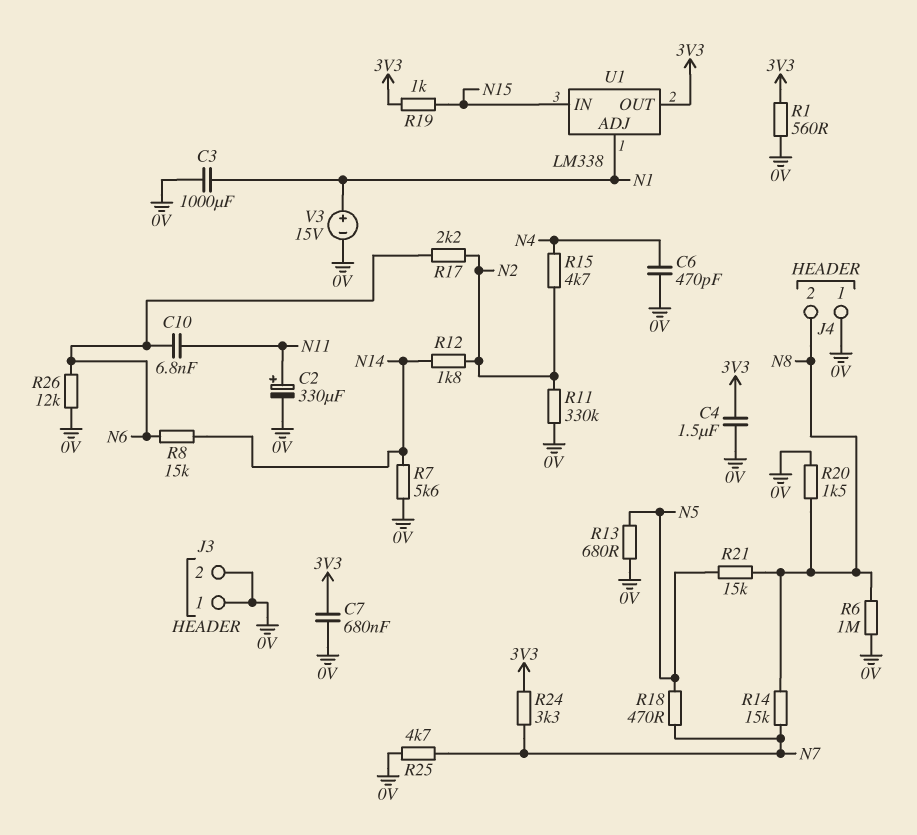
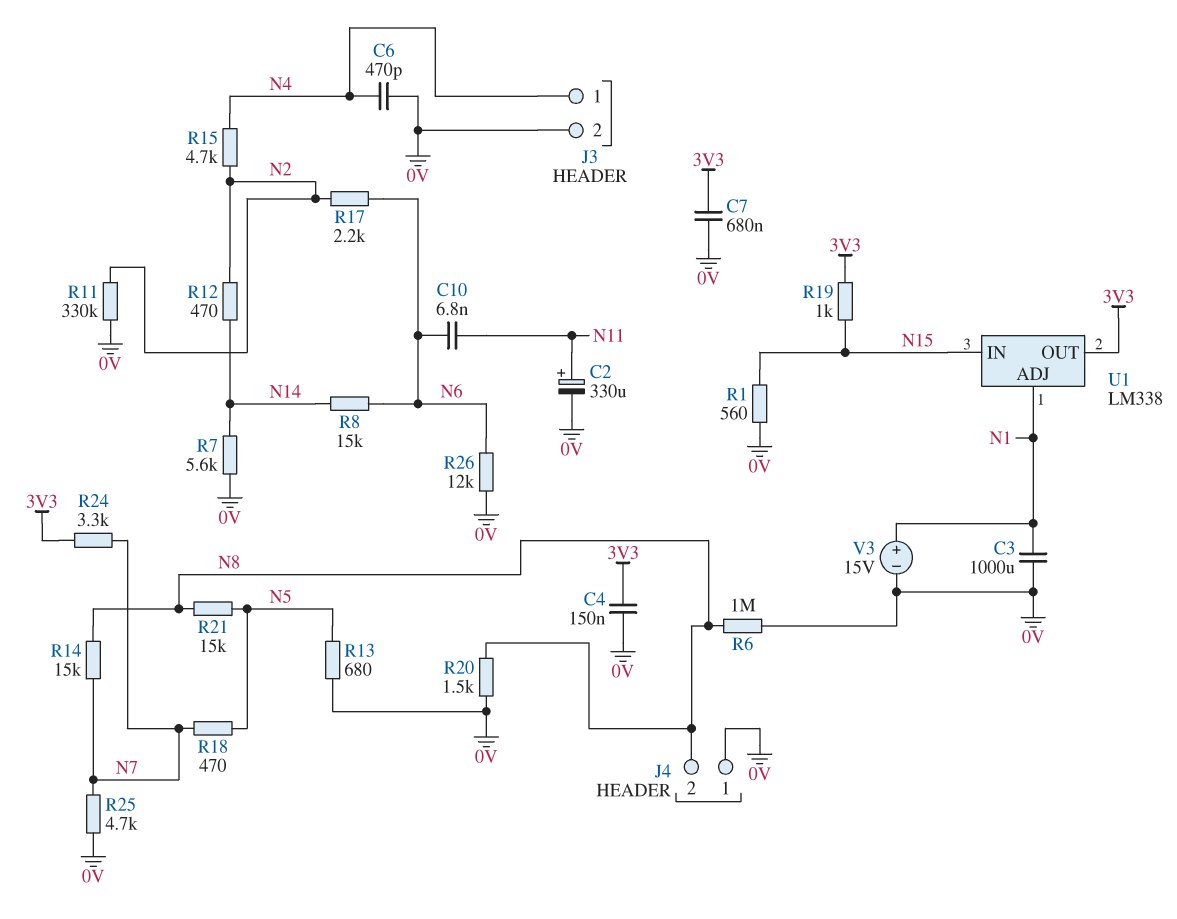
C4: 1.5uF (0V, 3V3) -> 150nF (0V, 3V3)
J3 pin 1: 0V -> N4
R1: 560 (0V, 3V3) -> 560 (0V, N15)
R12: 1.8k (N2, N14) -> 470 (N2, N14)

